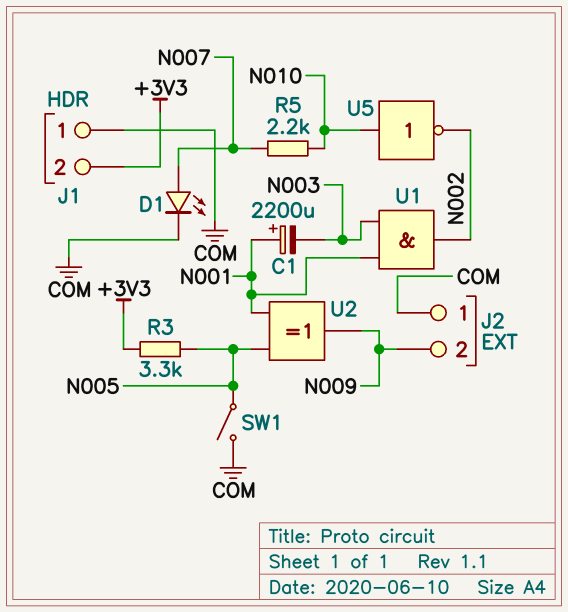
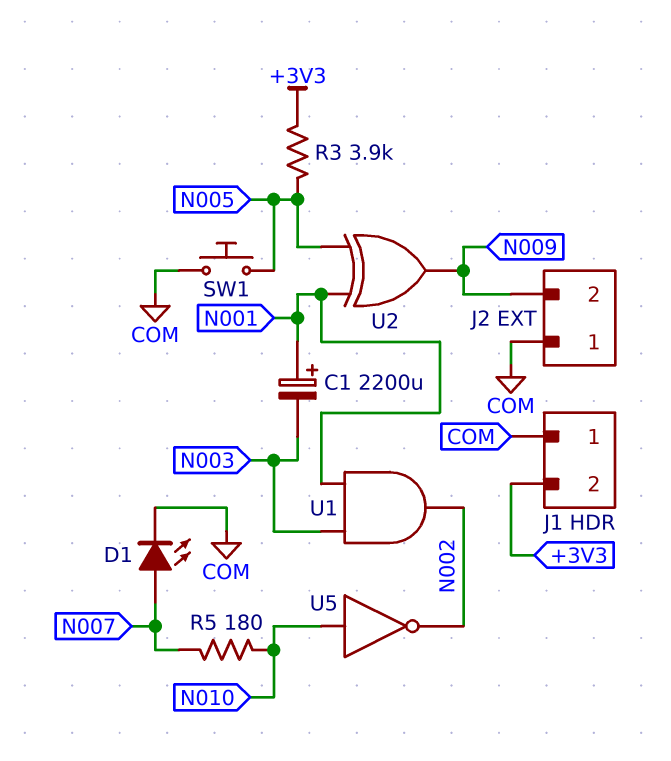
R3: 3.3k (+3V3, N005) -> 3.9k (+3V3, N005)
R5: 2.2k (N007, N010) -> 180 (N007, N010)
SW1: switch (COM, N005) -> button (COM, N005)

